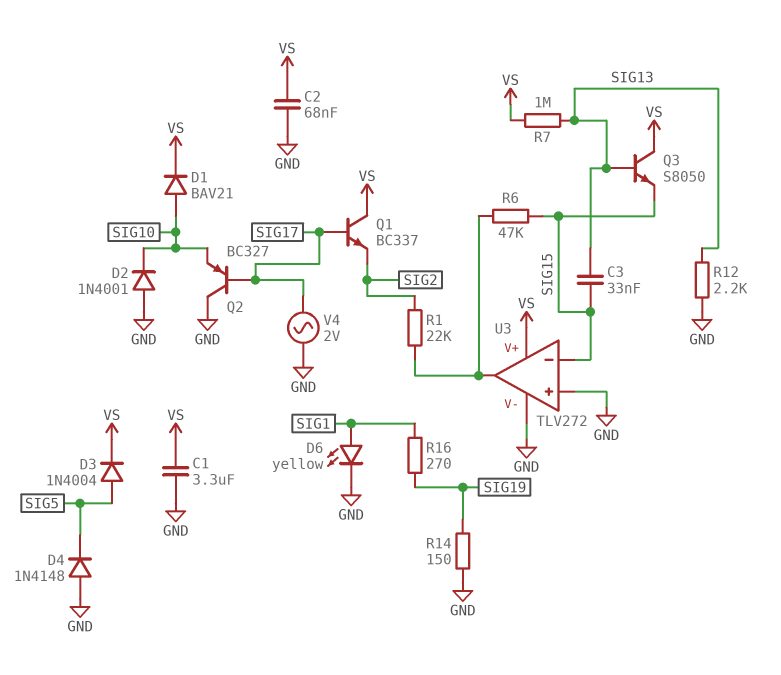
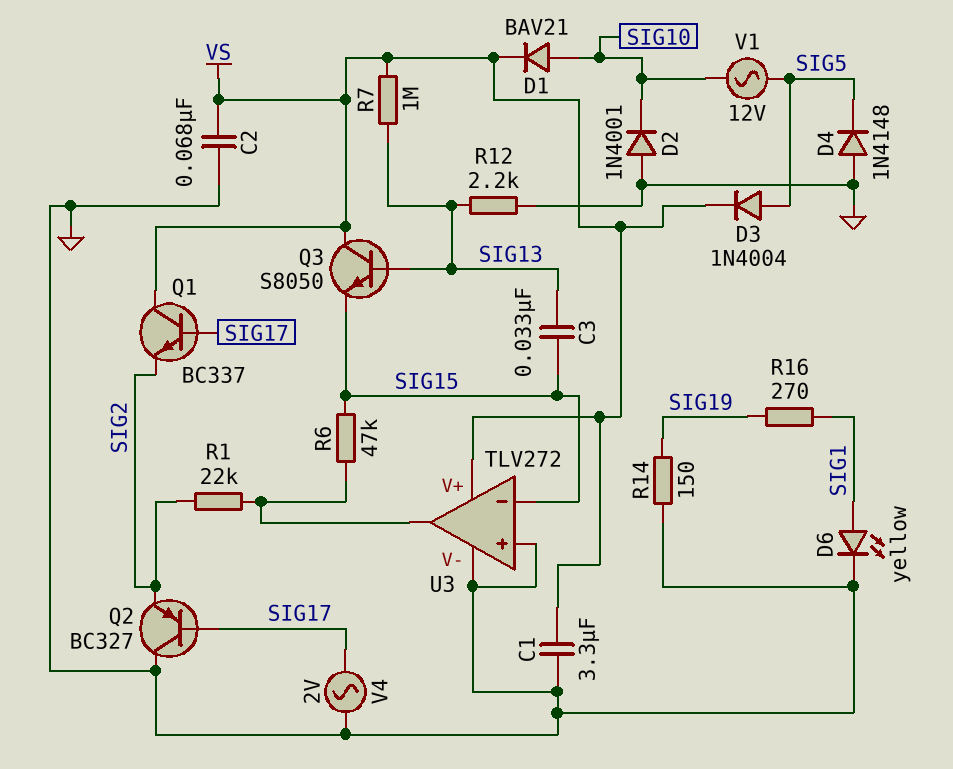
Q2: PNP BC327 (B SIG17, C GND, E SIG10) -> PNP BC327 (B SIG17, C GND, E SIG2)
V1: none -> AC 12V (SIG5, SIG10)

